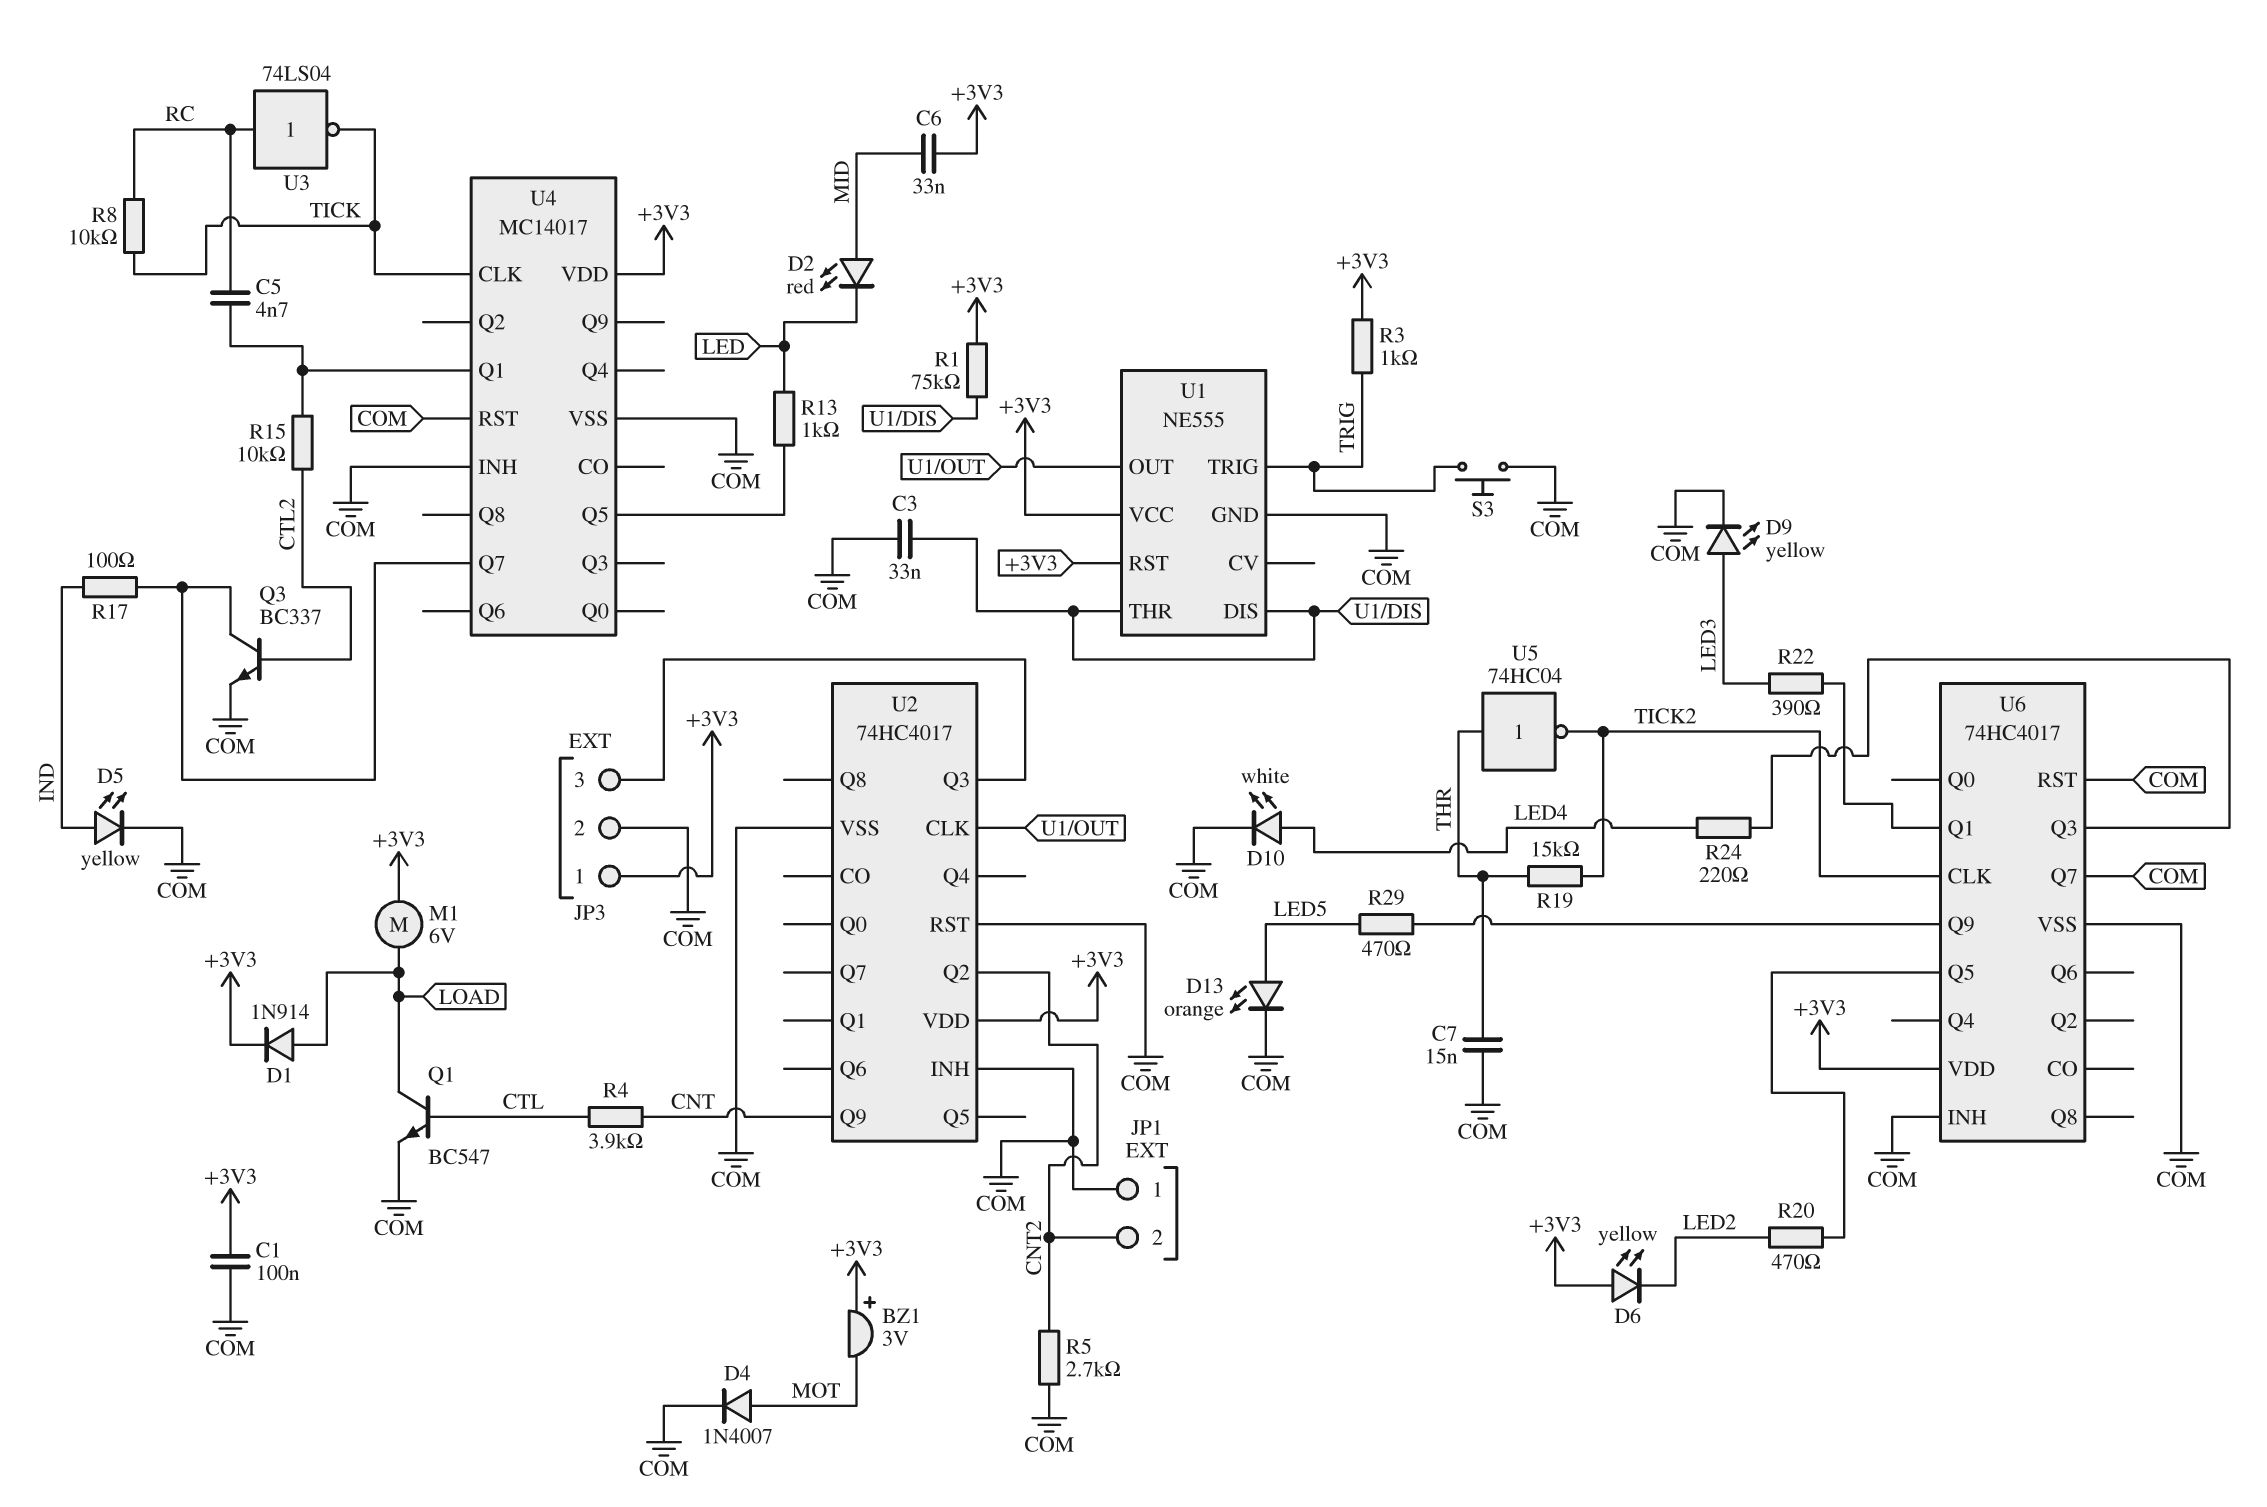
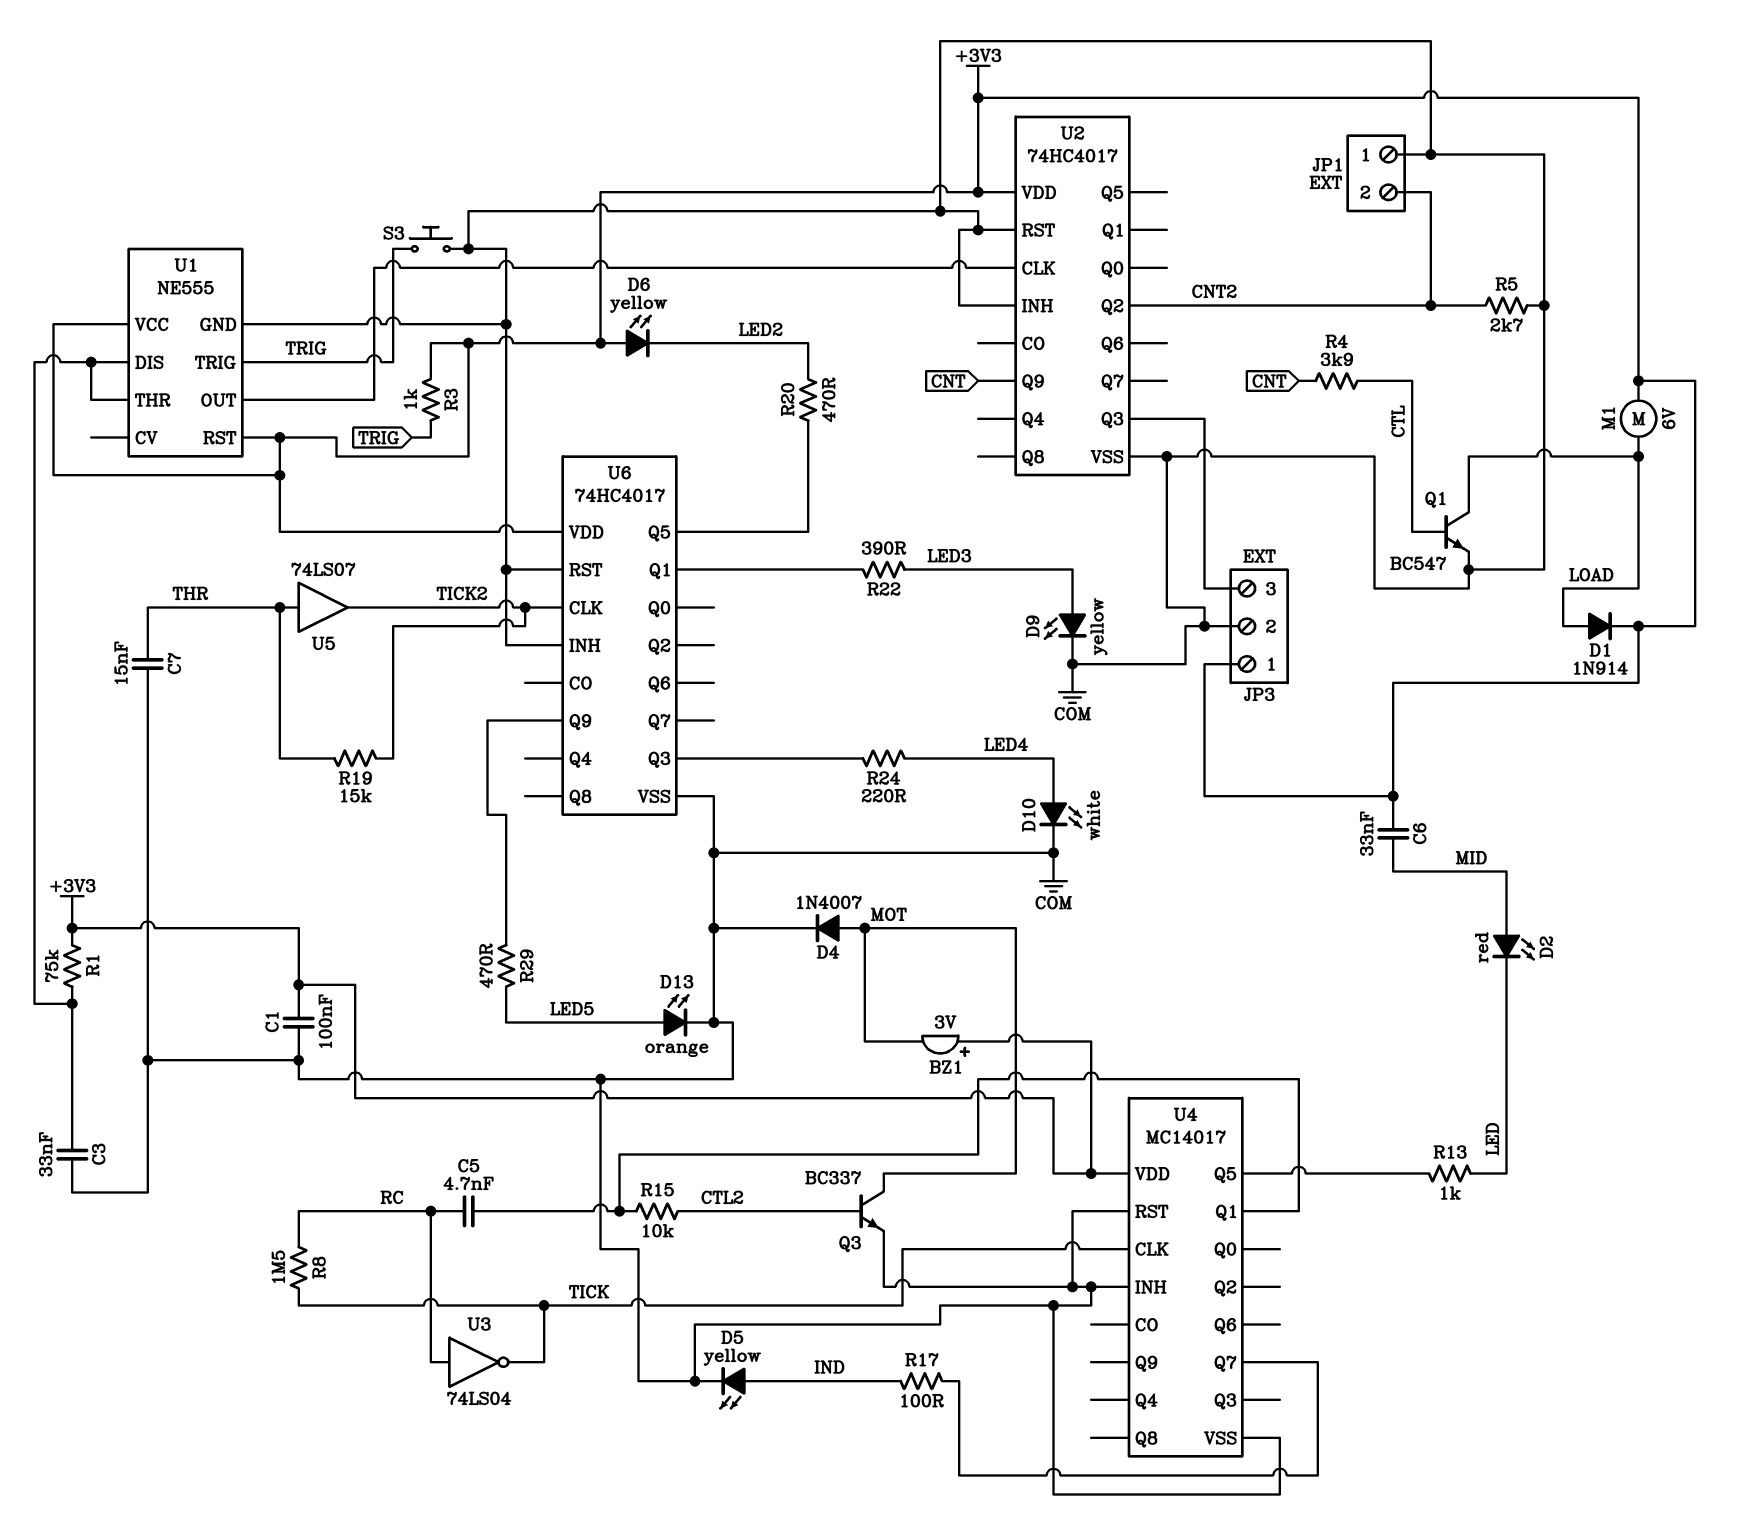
Q3: NPN BC337 (B CTL2, C U4/Q7, E COM) -> NPN BC337 (B CTL2, C MOT, E COM)
R8: 10k (RC, TICK) -> 1.5M (RC, TICK)
U5: NOT 74HC04 (in THR, out TICK2) -> buffer 74LS07 (in THR, out TICK2)
U6 pin Q7: COM -> none

